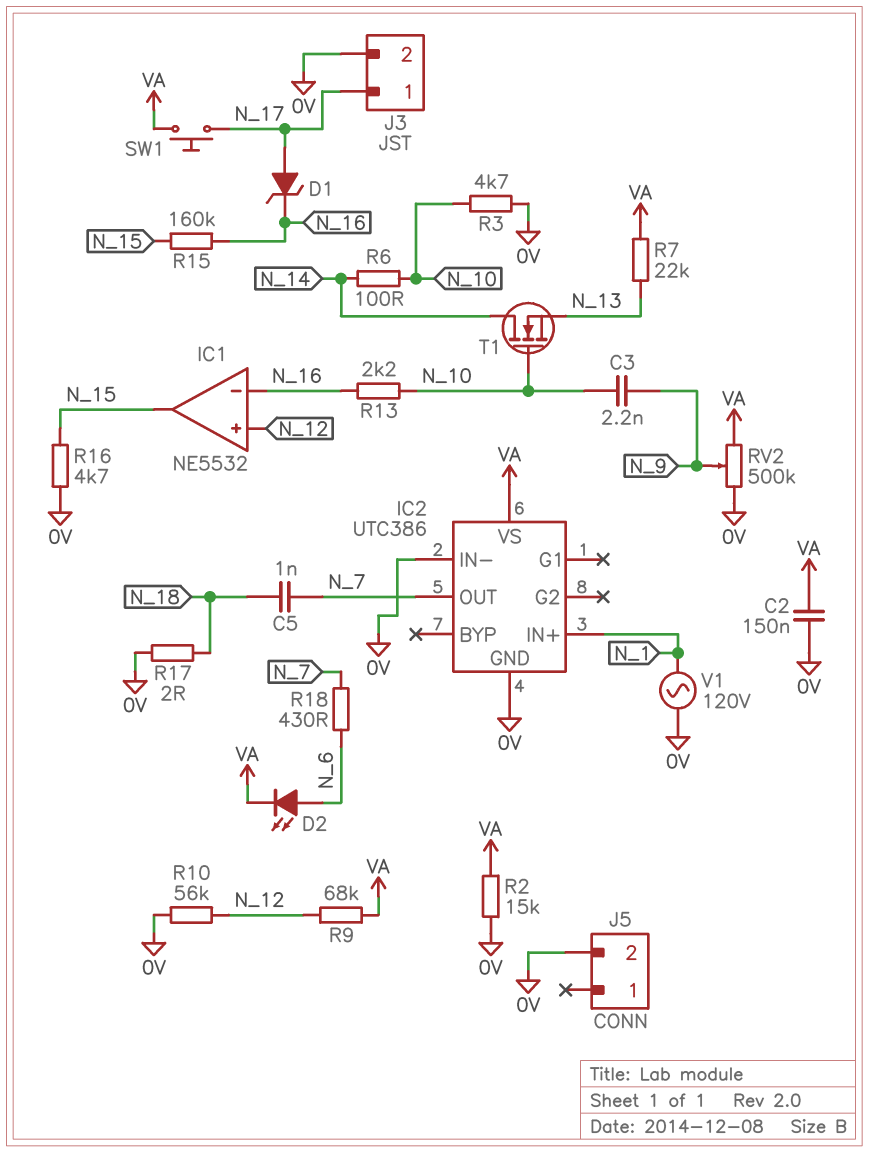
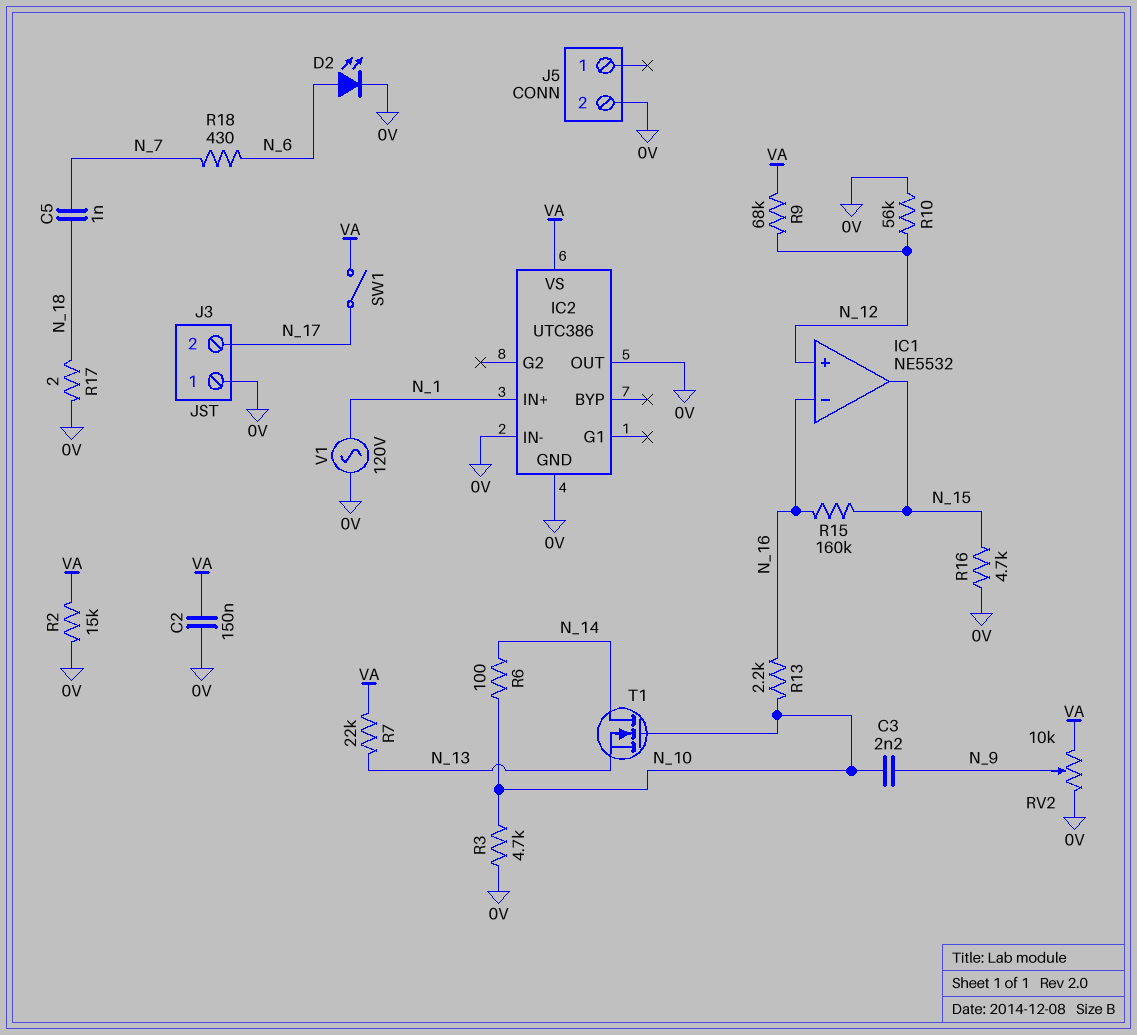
D1: zener (A N_17, K N_16) -> none
D2: LED (A N_6, K VA) -> LED (A N_6, K 0V)
IC2 pin OUT: N_7 -> 0V
J3 pin 1: N_17 -> 0V
J3 pin 2: 0V -> N_17
RV2: 500k (0V, VA, wiper N_9) -> 10k (0V, VA, wiper N_9)
SW1: button (N_17, VA) -> switch (N_17, VA)

